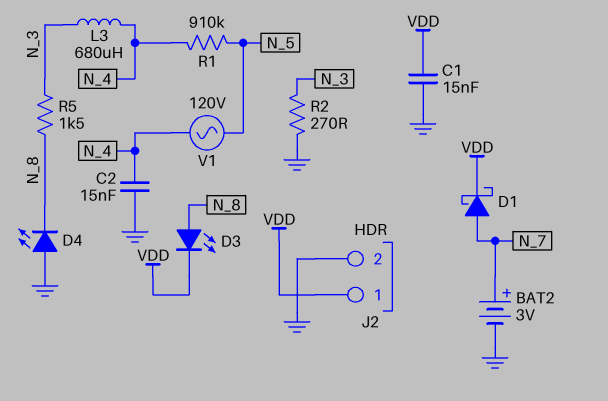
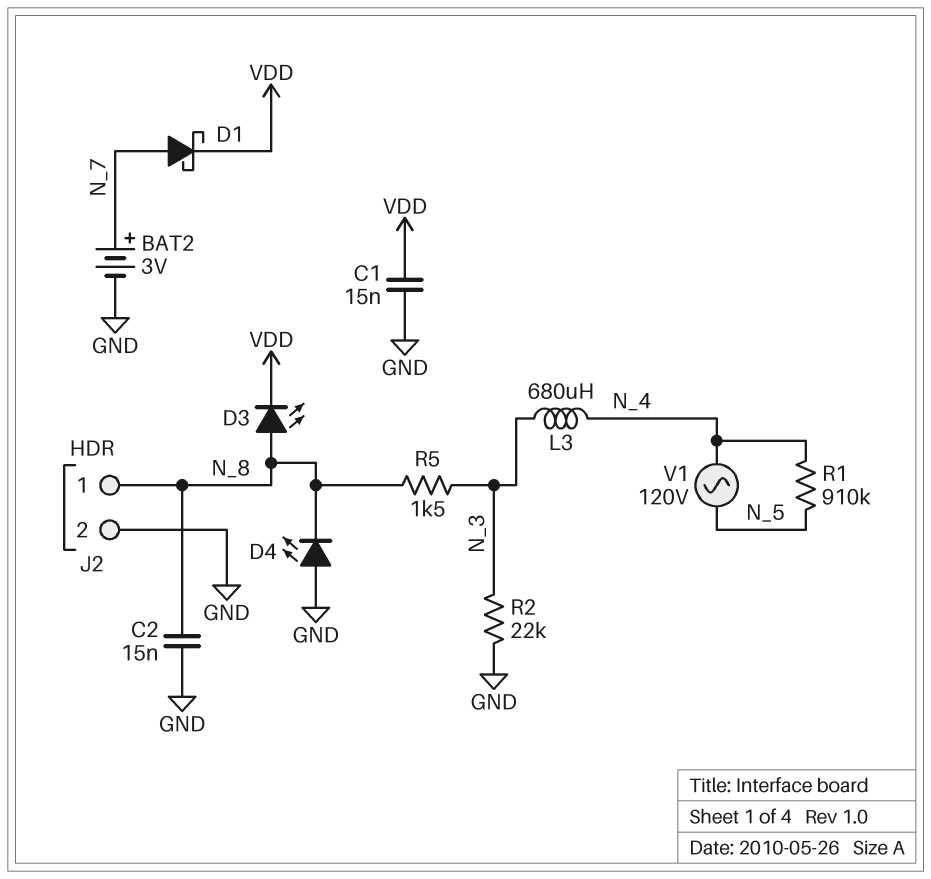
C2: 15nF (GND, N_4) -> 15nF (GND, N_8)
J2 pin 1: VDD -> N_8
R2: 270 (GND, N_3) -> 22k (GND, N_3)

